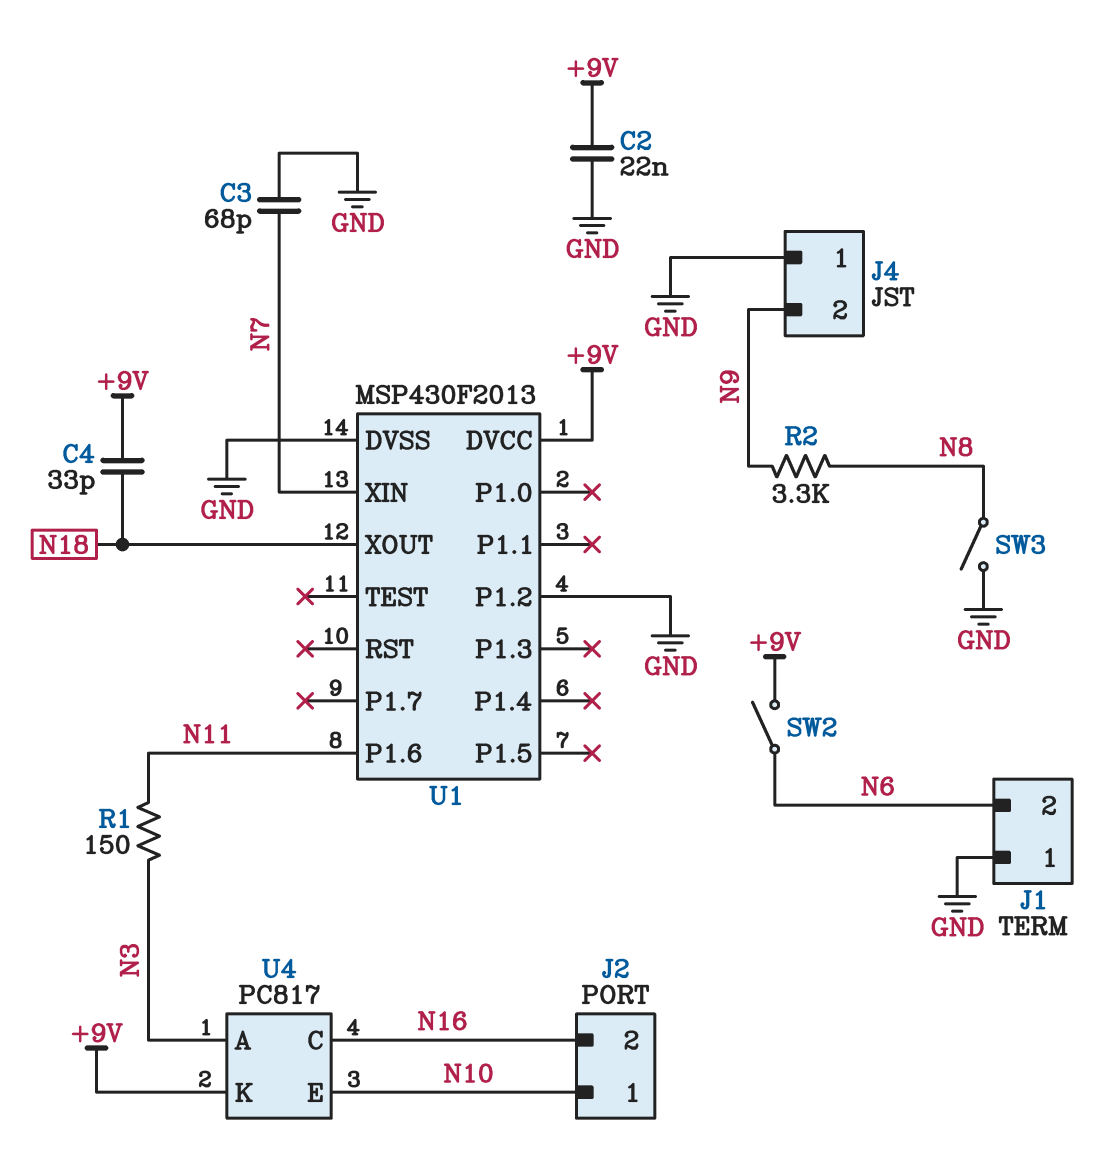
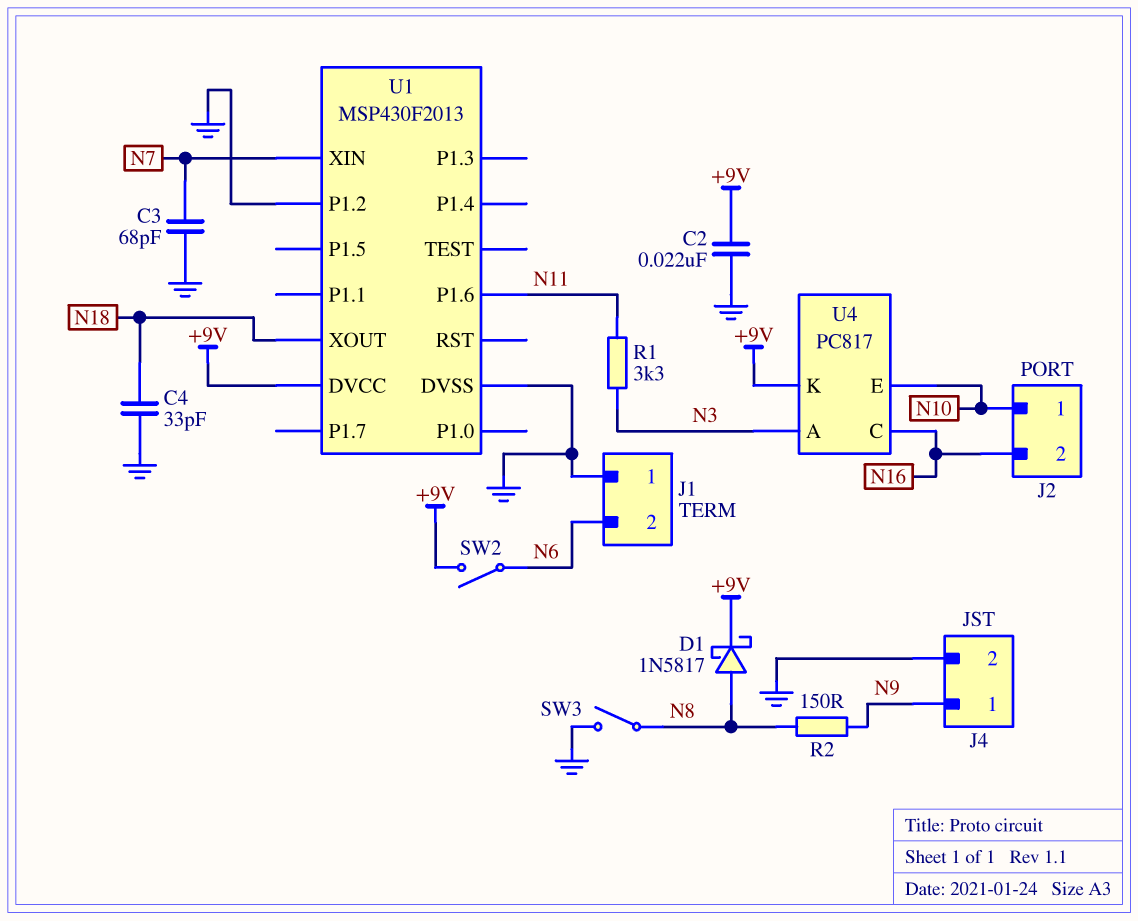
C4: 33pF (+9V, N18) -> 33pF (GND, N18)
D1: none -> schottky 1N5817 (A N8, K +9V)
J4 pin 1: GND -> N9
J4 pin 2: N9 -> GND
R1: 150 (N3, N11) -> 3.3k (N3, N11)
R2: 3.3k (N8, N9) -> 150 (N8, N9)

